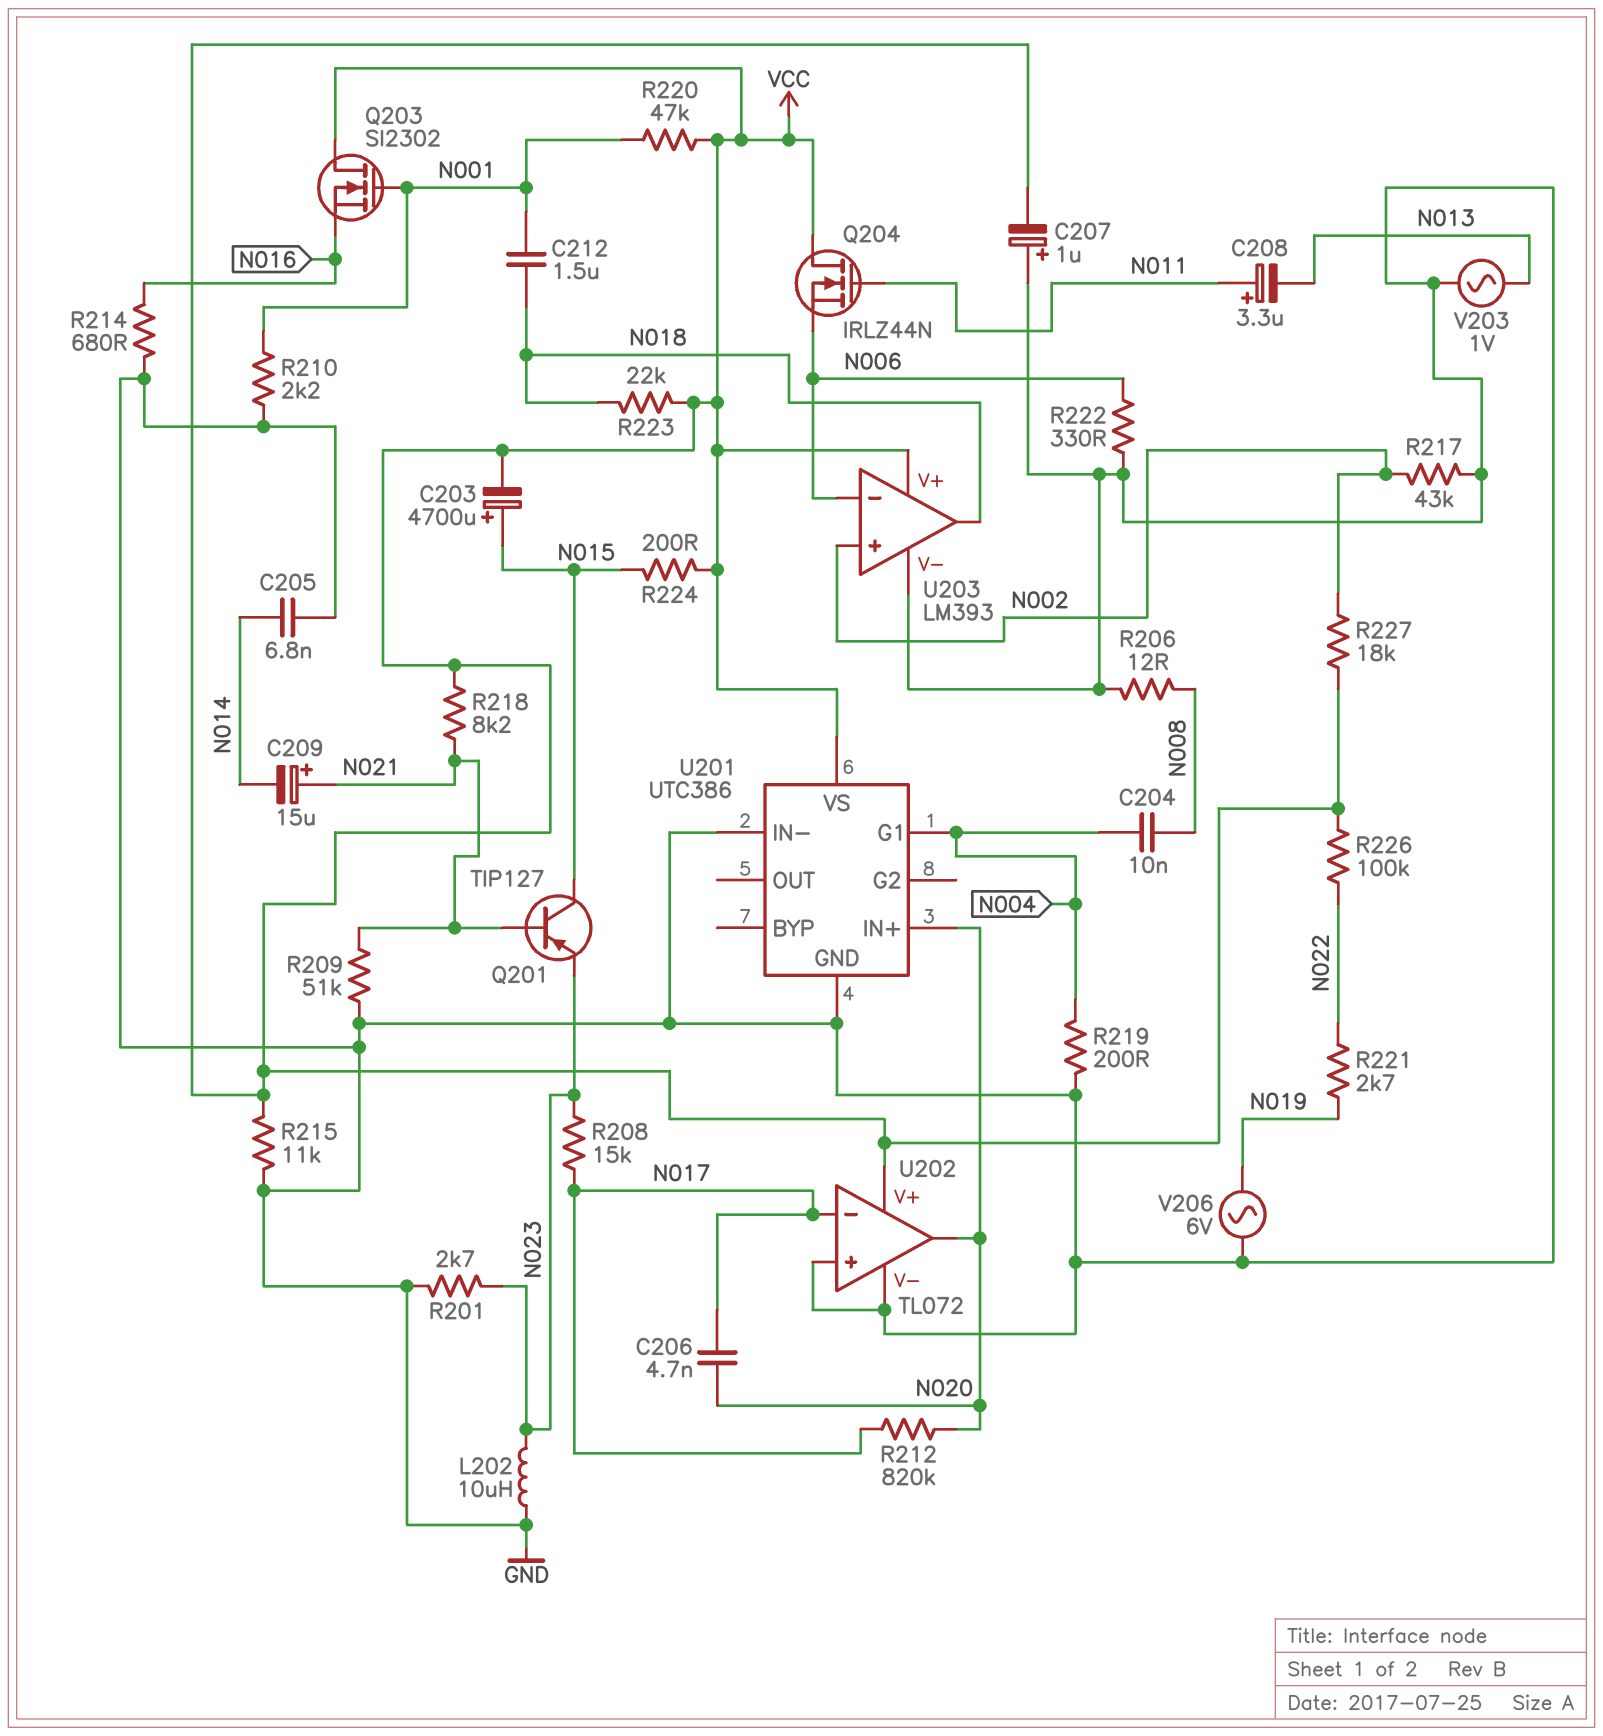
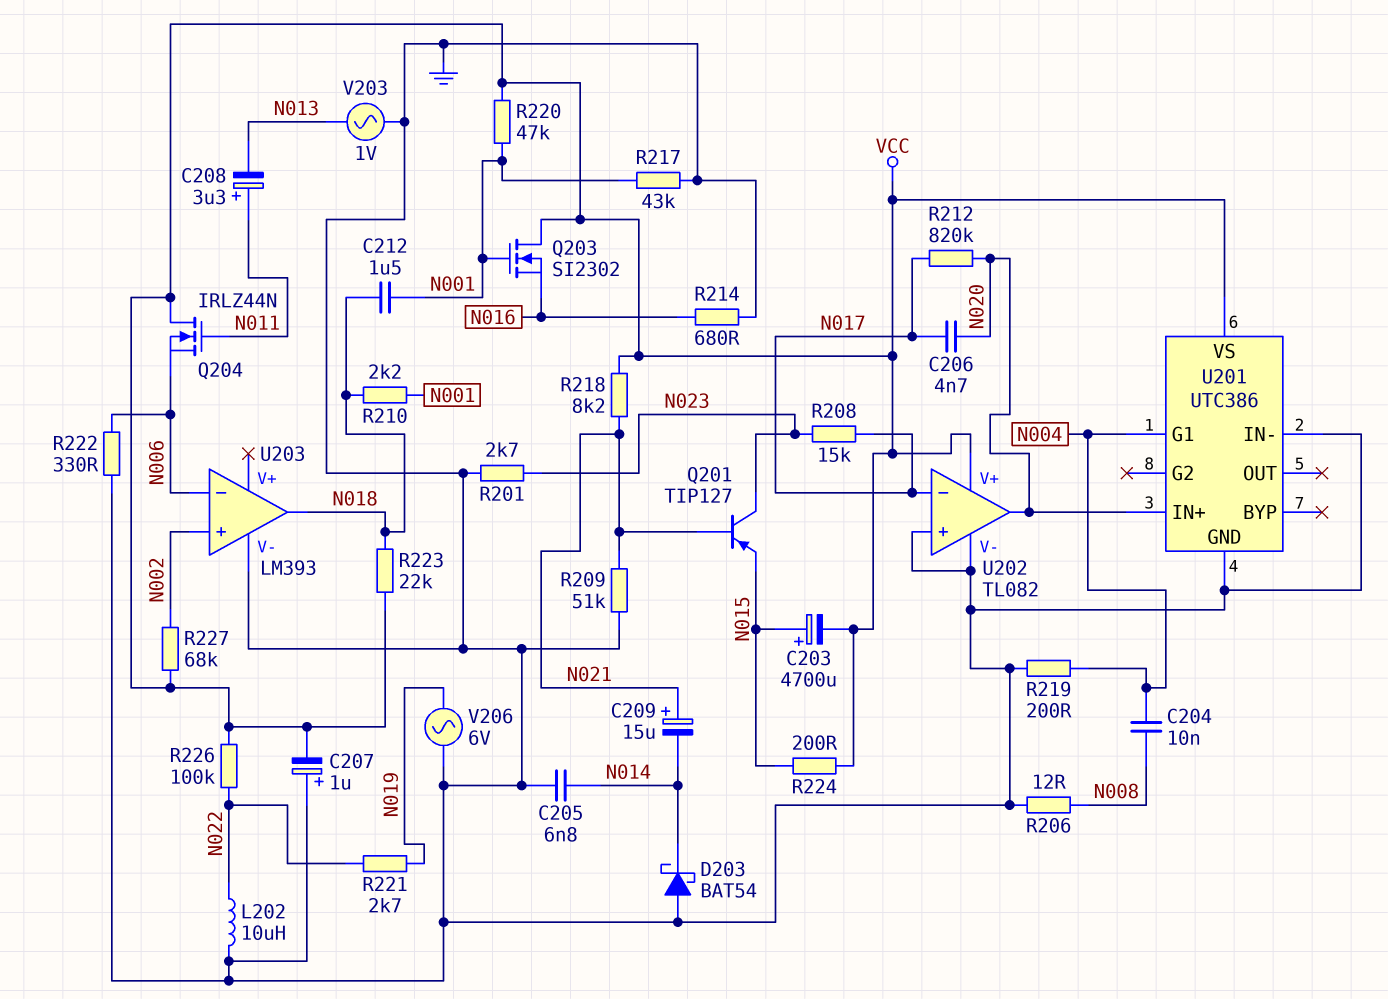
D203: none -> schottky BAT54 (A GND, K N014)
L202: 10uH (GND, N023) -> 10uH (GND, N022)
Q201: PNP TIP127 (B N021, C N015, E N023) -> PNP TIP127 (B N021, C N023, E N015)
R210: 2.2k (GND, N001) -> 2.2k (N001, N018)
R215: 11k (GND, VCC) -> none
R217: 43k (GND, N002) -> 43k (GND, N001)
R227: 18k (N002, VCC) -> 68k (N002, VCC)
U202: TL072 -> TL082
U203 pin V+: VCC -> none

